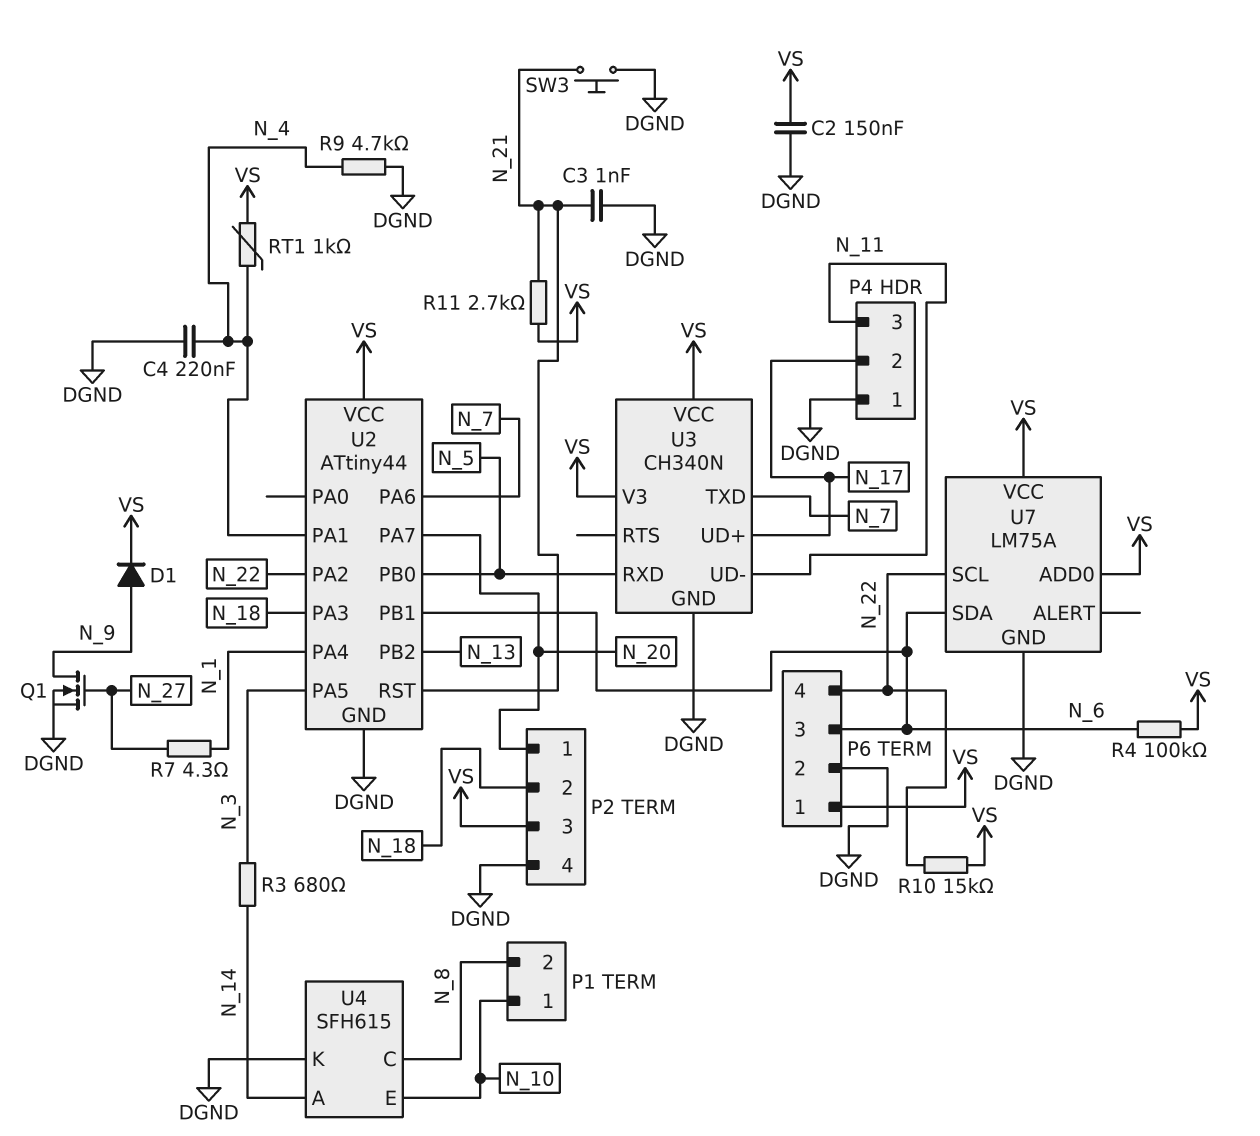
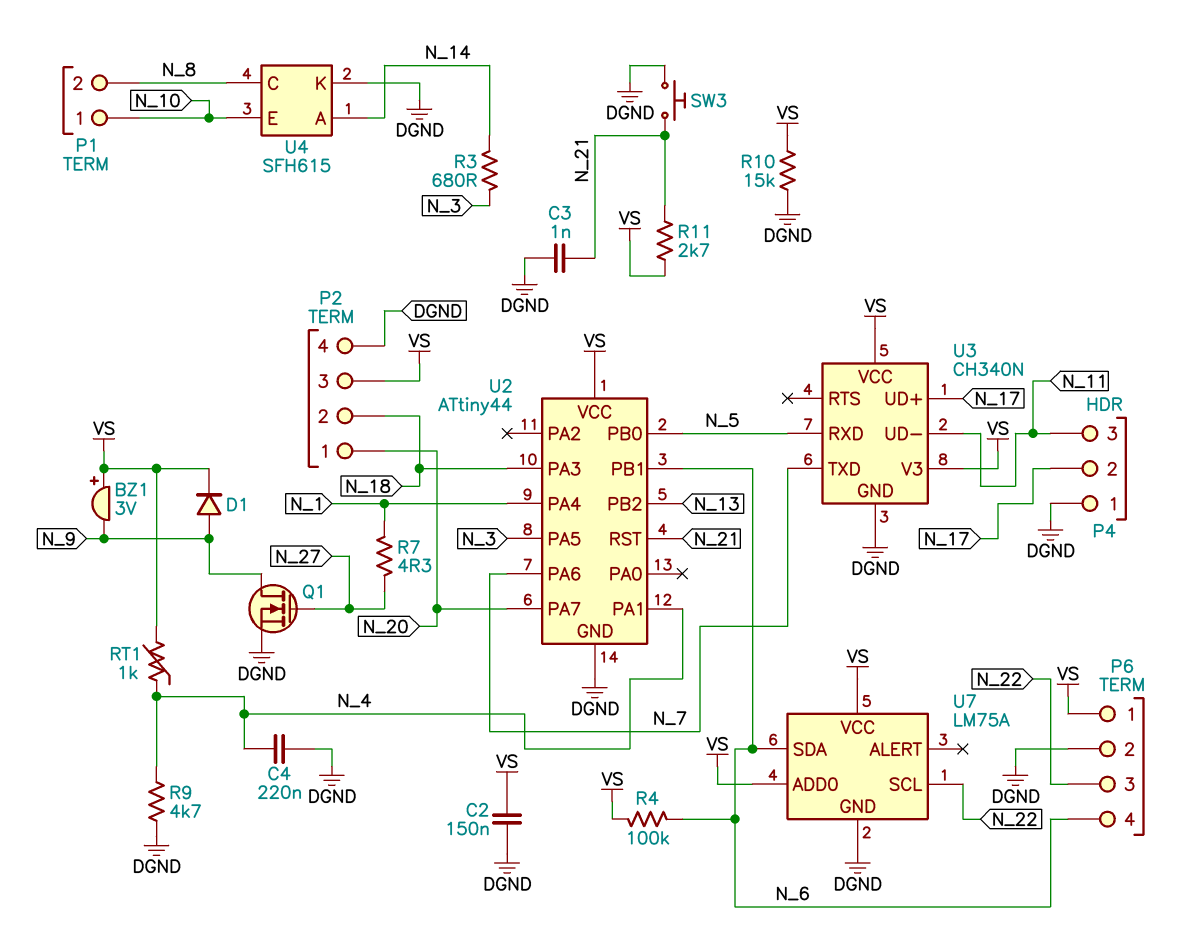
BZ1: none -> buzzer 3V (plus VS, minus N_9)
P6 pin 3: N_6 -> N_22
P6 pin 4: N_22 -> N_6
R10: 15k (N_22, VS) -> 15k (DGND, VS)
U2 pin PA2: N_22 -> none

